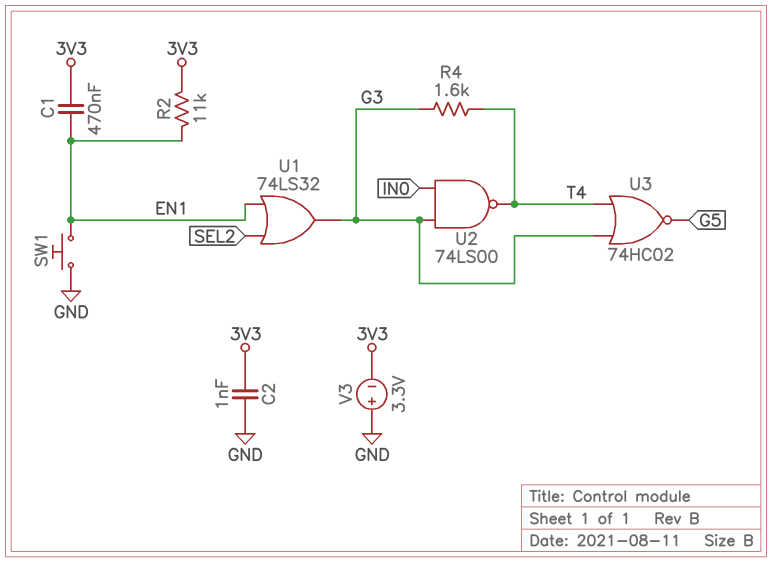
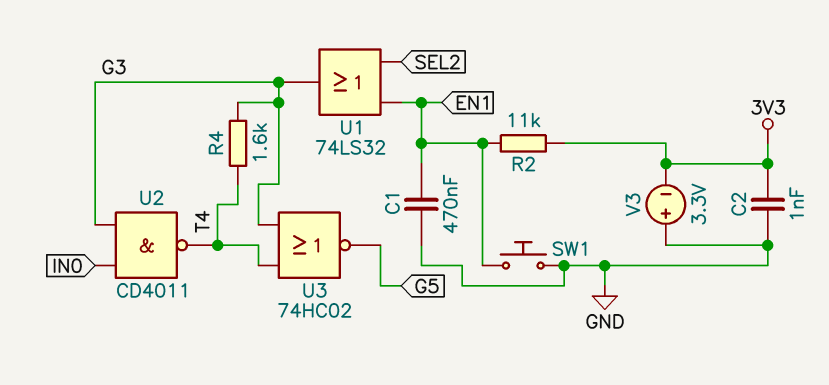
C1: 470nF (3V3, EN1) -> 470nF (EN1, GND)
U2: NAND 74LS00 (in G3, in IN0, out T4) -> NAND CD4011 (in G3, in IN0, out T4)

